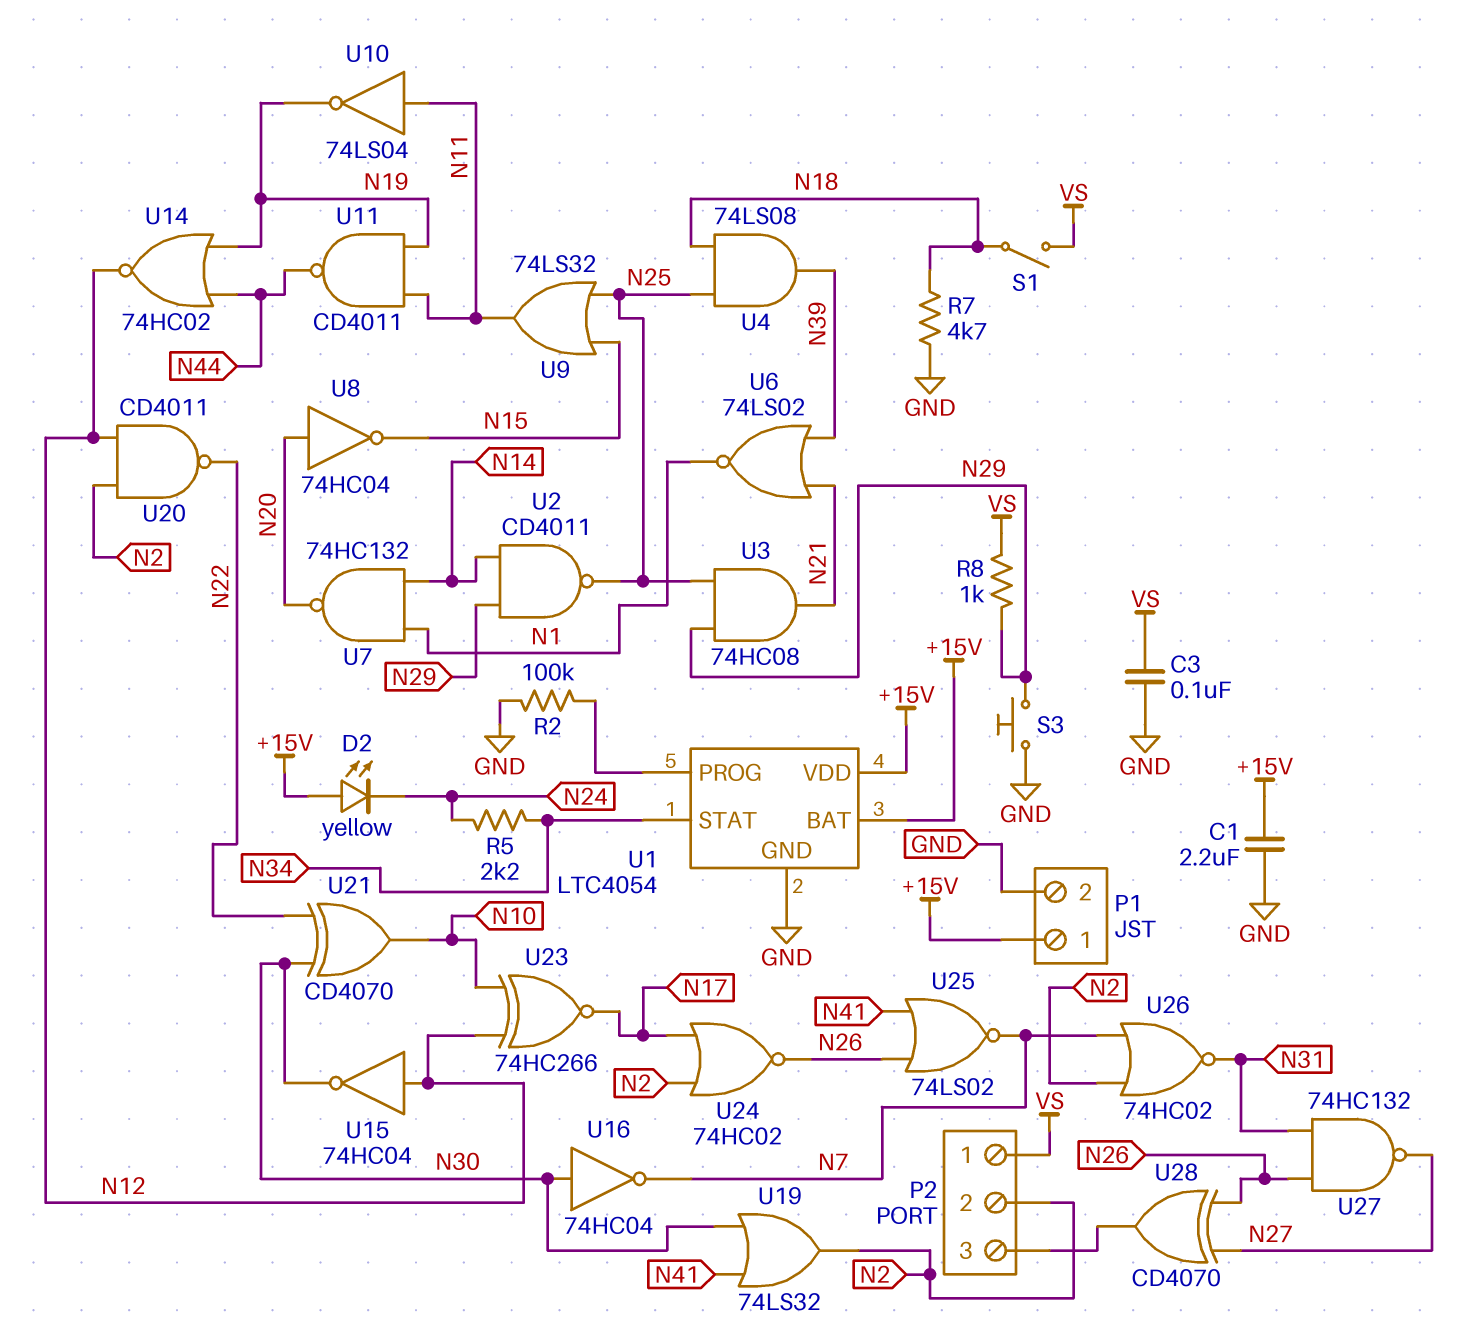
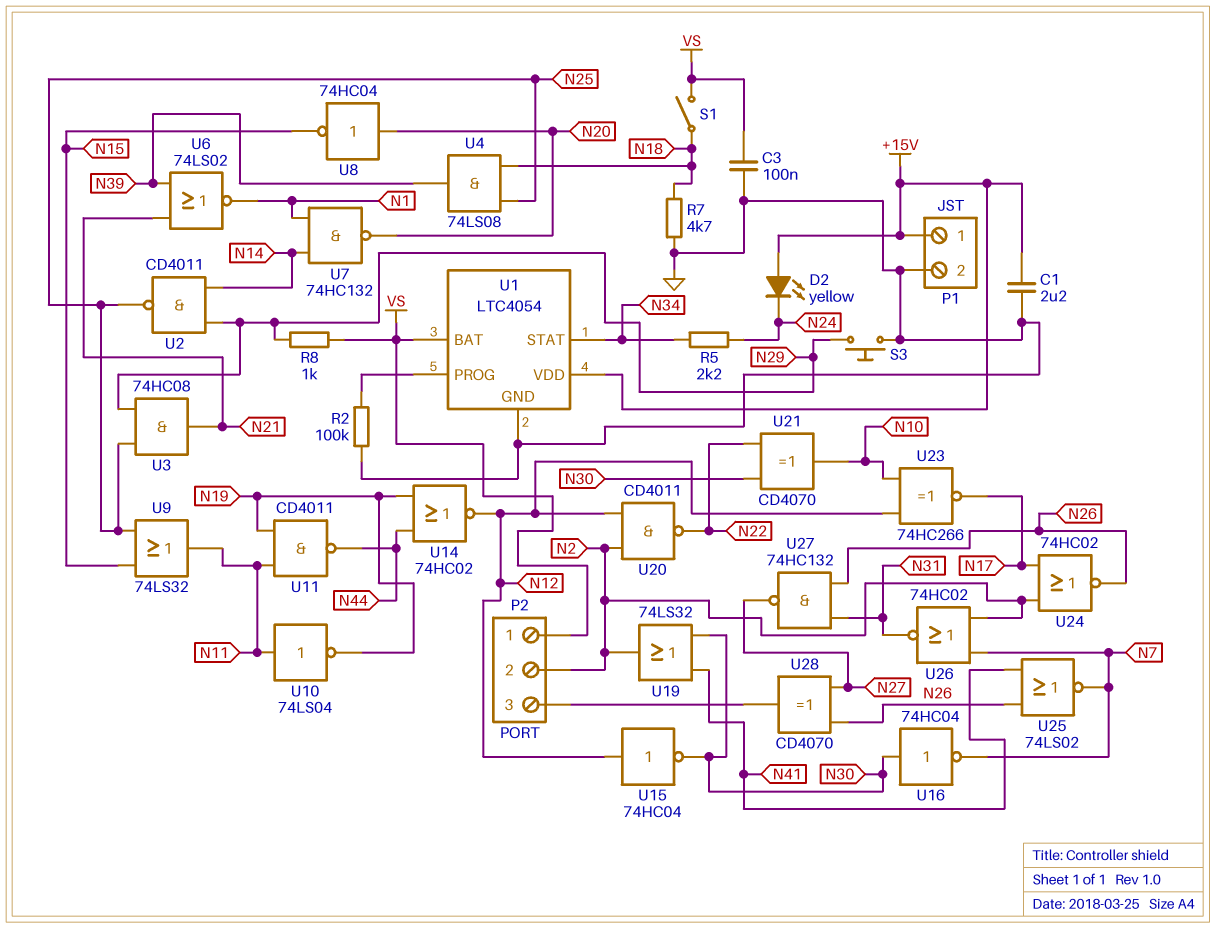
U1 pin BAT: +15V -> VS

